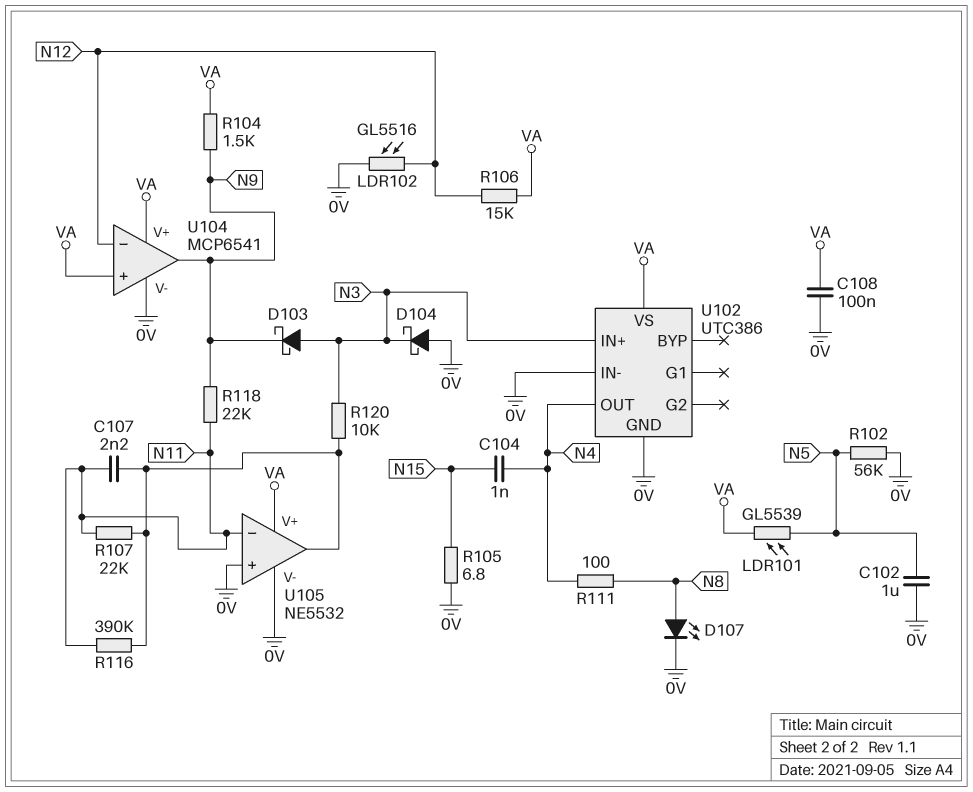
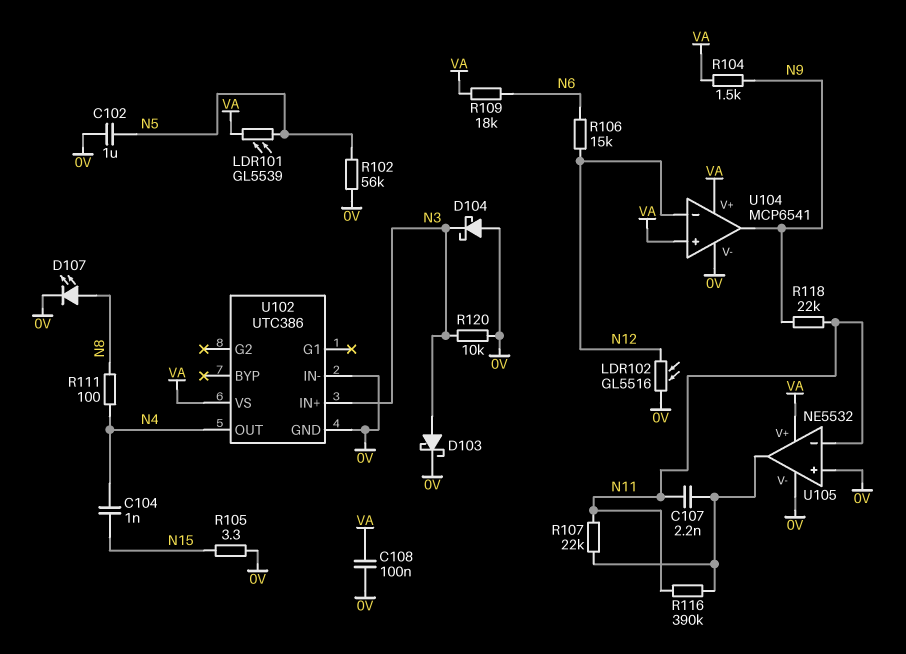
D103: schottky (A N3, K N9) -> schottky (A N3, K 0V)
R105: 6.8 (0V, N15) -> 3.3 (0V, N15)
R106: 15k (N12, VA) -> 15k (N6, N12)
R109: none -> 18k (N6, VA)
R120: 10k (N3, U105/out) -> 10k (0V, N3)

